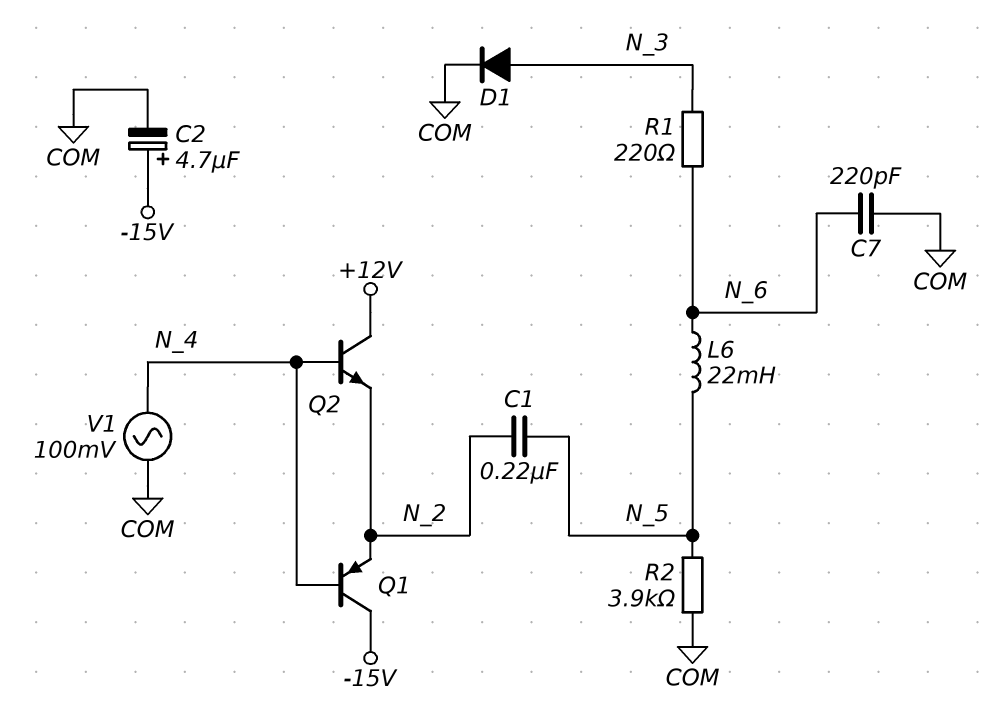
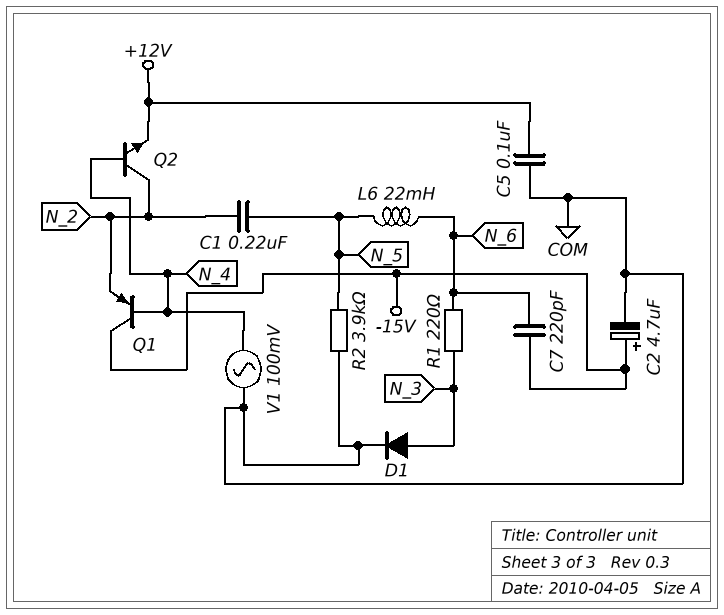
C5: none -> 100nF (+12V, COM)
C7: 220pF (COM, N_6) -> 220pF (-15V, N_6)
Q2: NPN (B N_4, C +12V, E N_2) -> NPN (B N_4, C N_2, E +12V)

